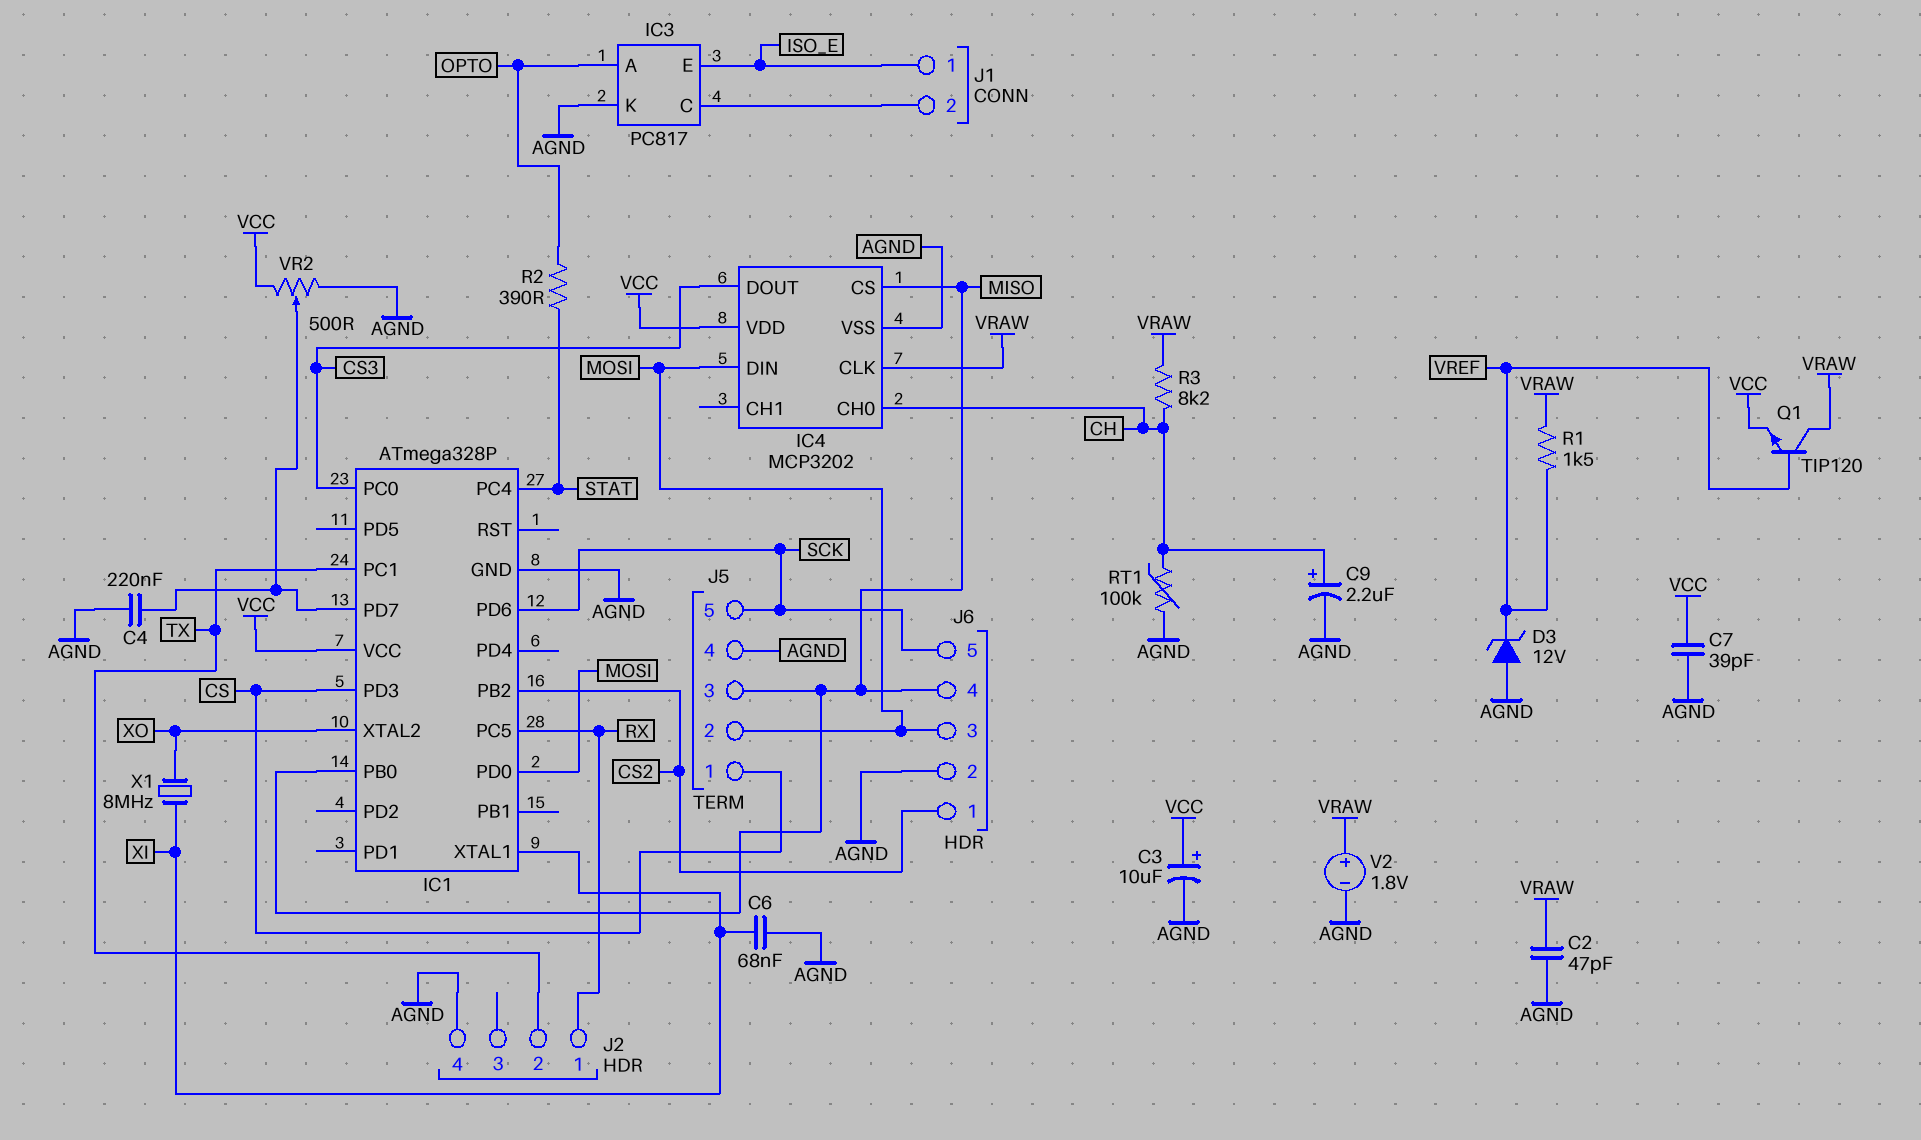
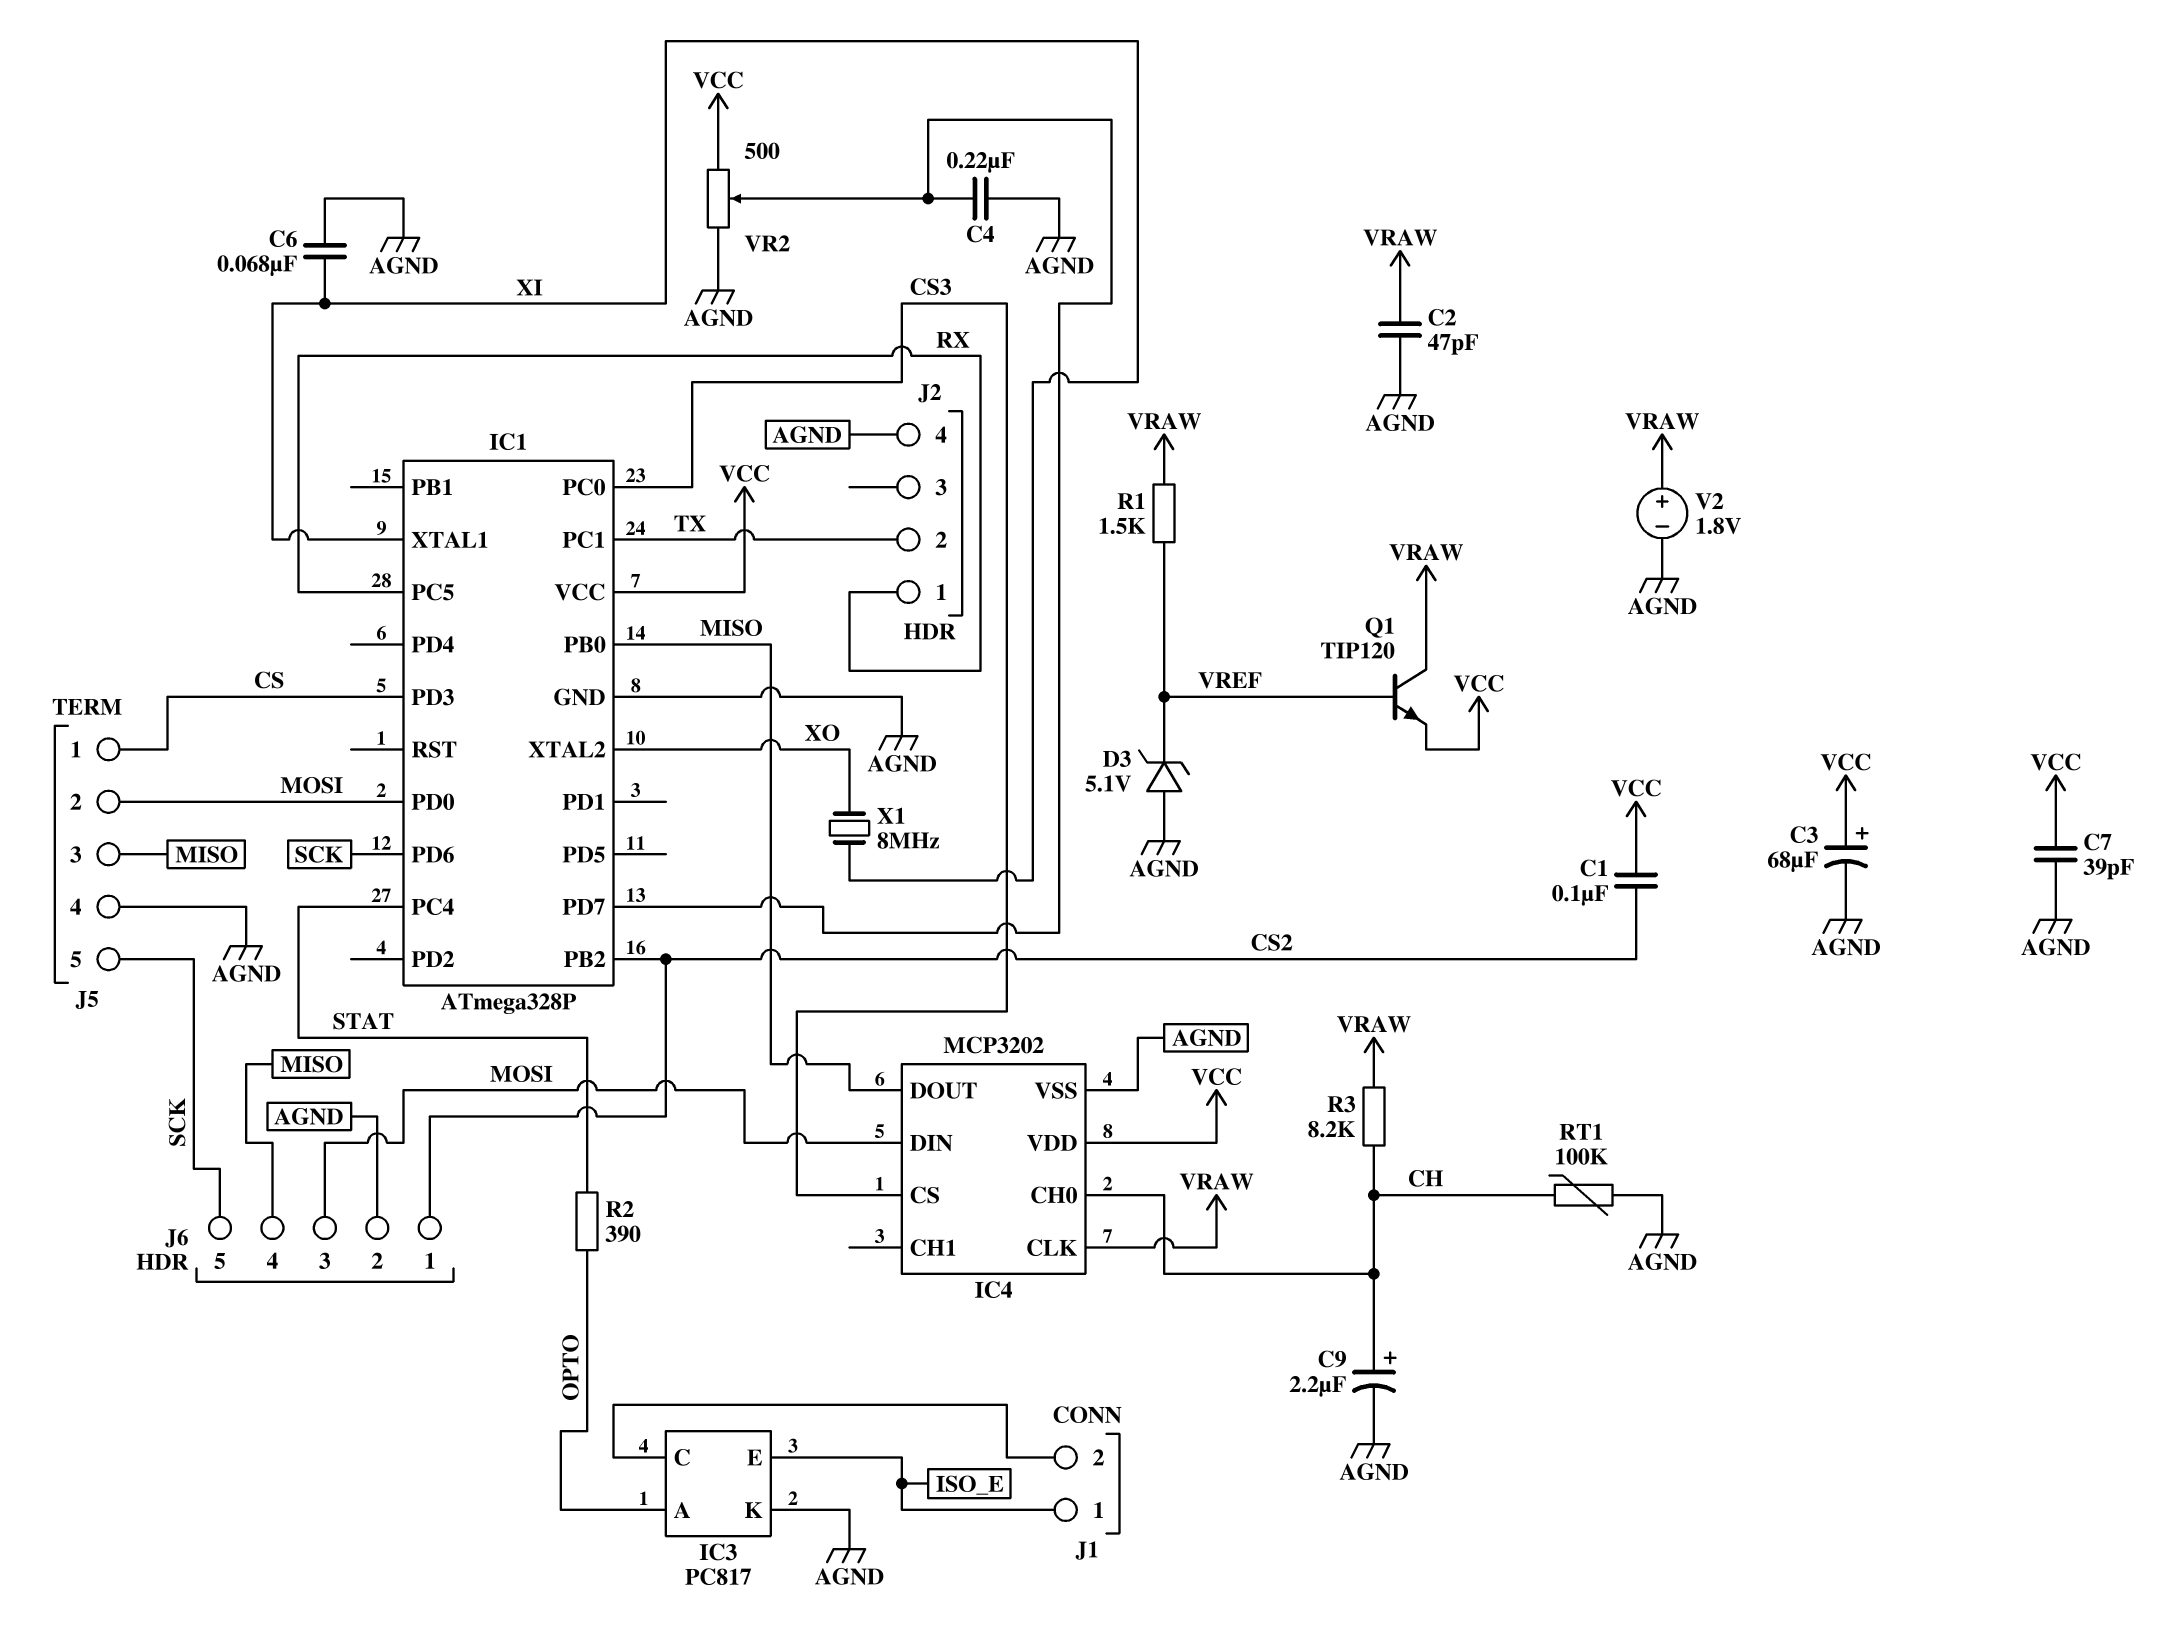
C1: none -> 100nF (CS2, VCC)
C3: 10uF (plus VCC, minus AGND) -> 68uF (plus VCC, minus AGND)
D3: zener 12V (A AGND, K VREF) -> zener 5.1V (A AGND, K VREF)
IC4 pin CS: MISO -> CS3
IC4 pin DOUT: CS3 -> MISO

